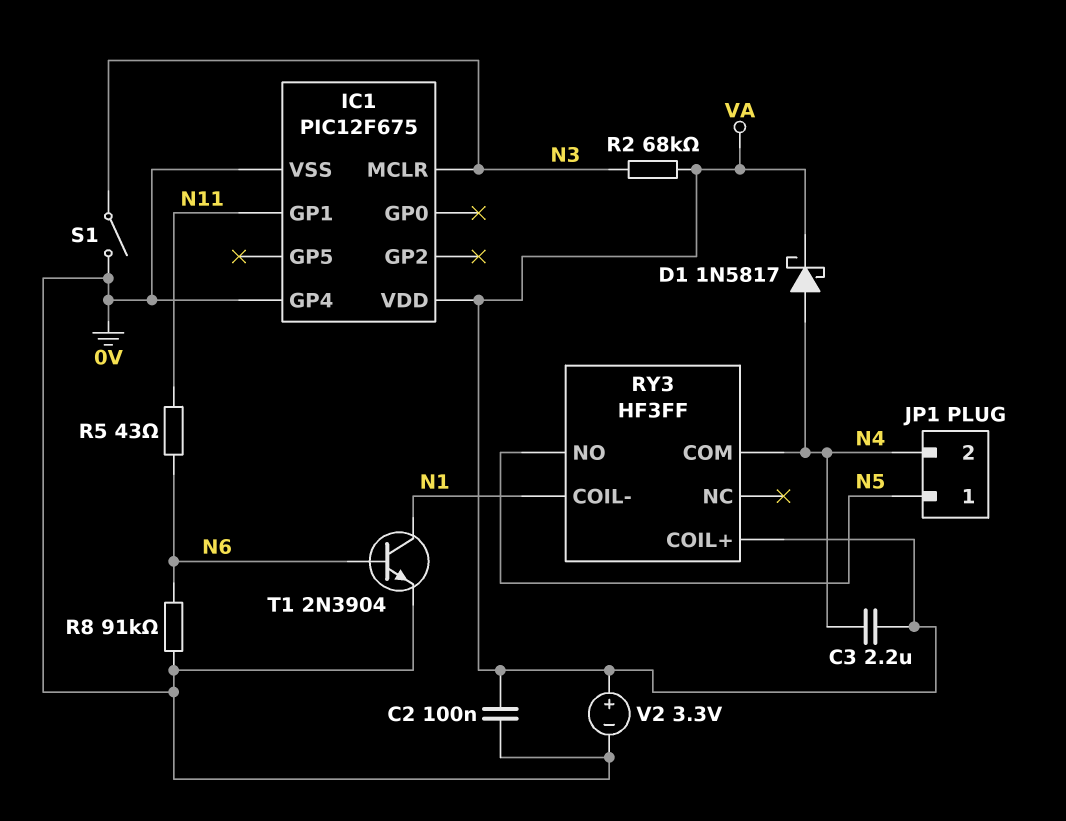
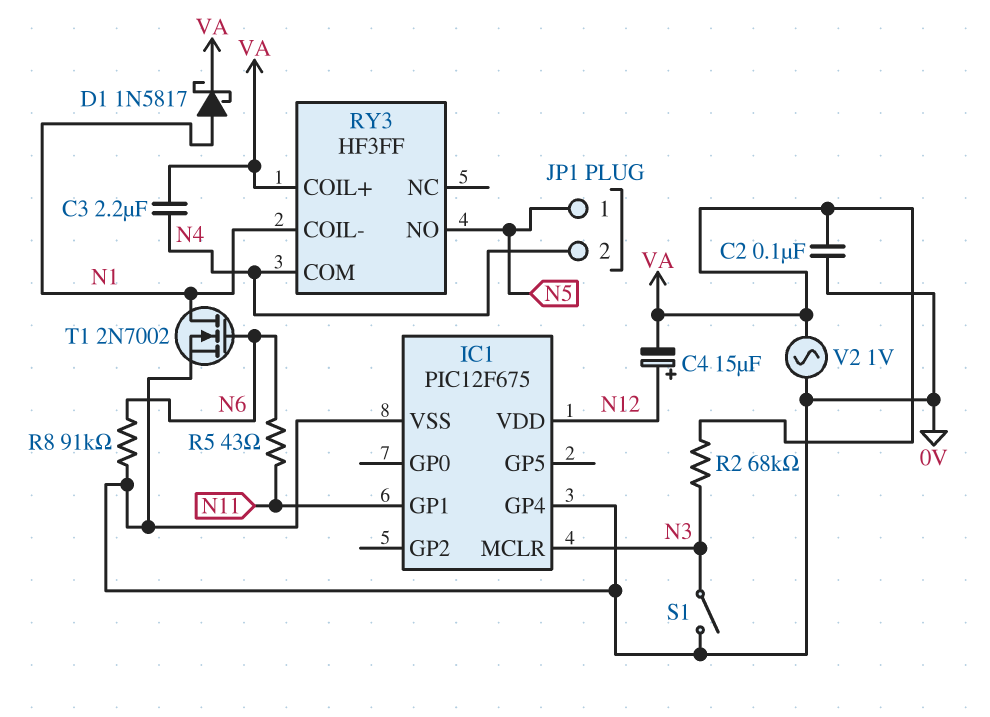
C4: none -> 15uF (plus N12, minus VA)
D1: schottky 1N5817 (A N4, K VA) -> schottky 1N5817 (A N1, K VA)
IC1 pin VDD: VA -> N12
T1: NPN 2N3904 (B N6, C N1, E 0V) -> NMOS 2N7002 (G N6, D N1, S 0V)
V2: 3.3V (plus VA, minus 0V) -> AC 1V (0V, VA)

